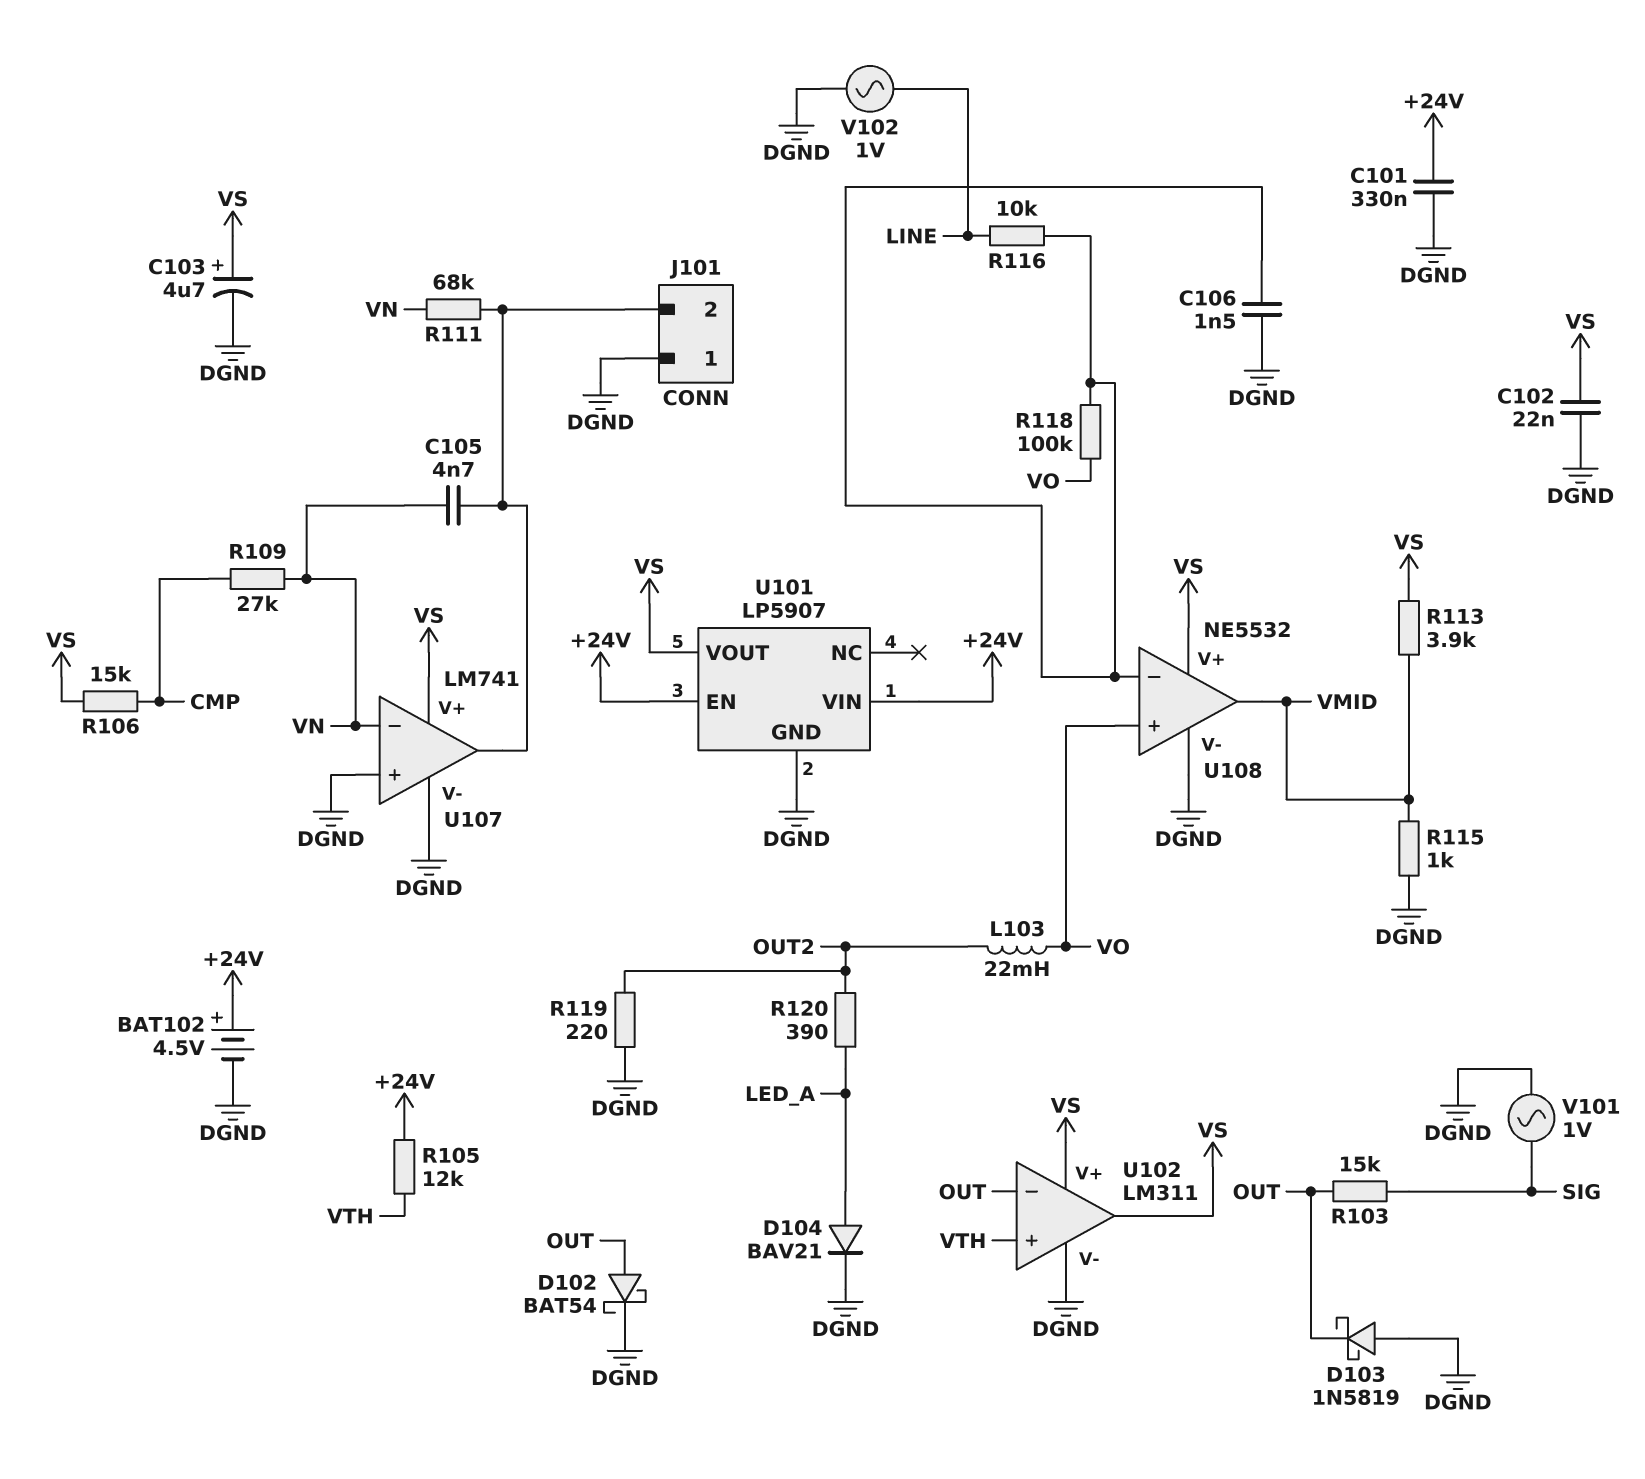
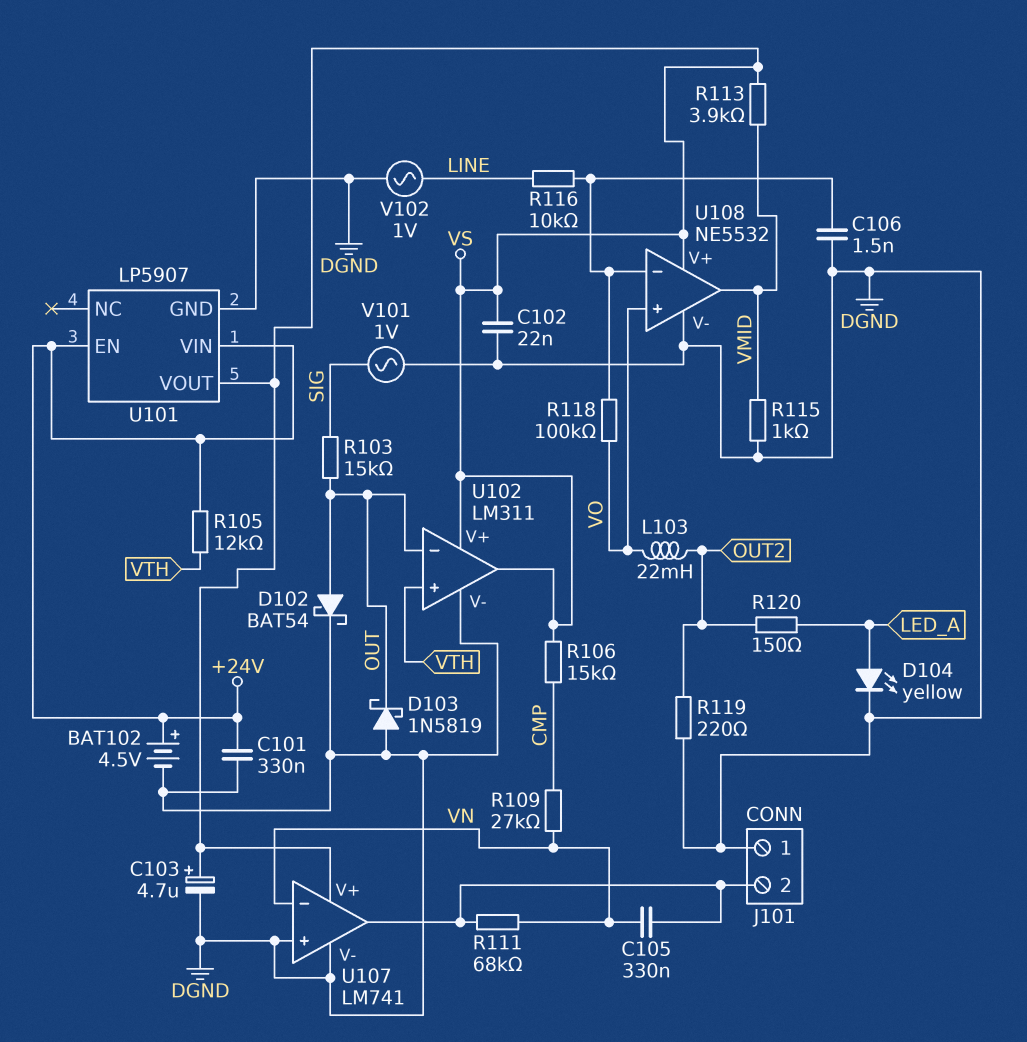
C105: 4.7nF (J101/2, VN) -> 330nF (J101/2, VN)
D104: diode BAV21 (A LED_A, K DGND) -> LED yellow (A LED_A, K DGND)
R120: 390 (LED_A, OUT2) -> 150 (LED_A, OUT2)

